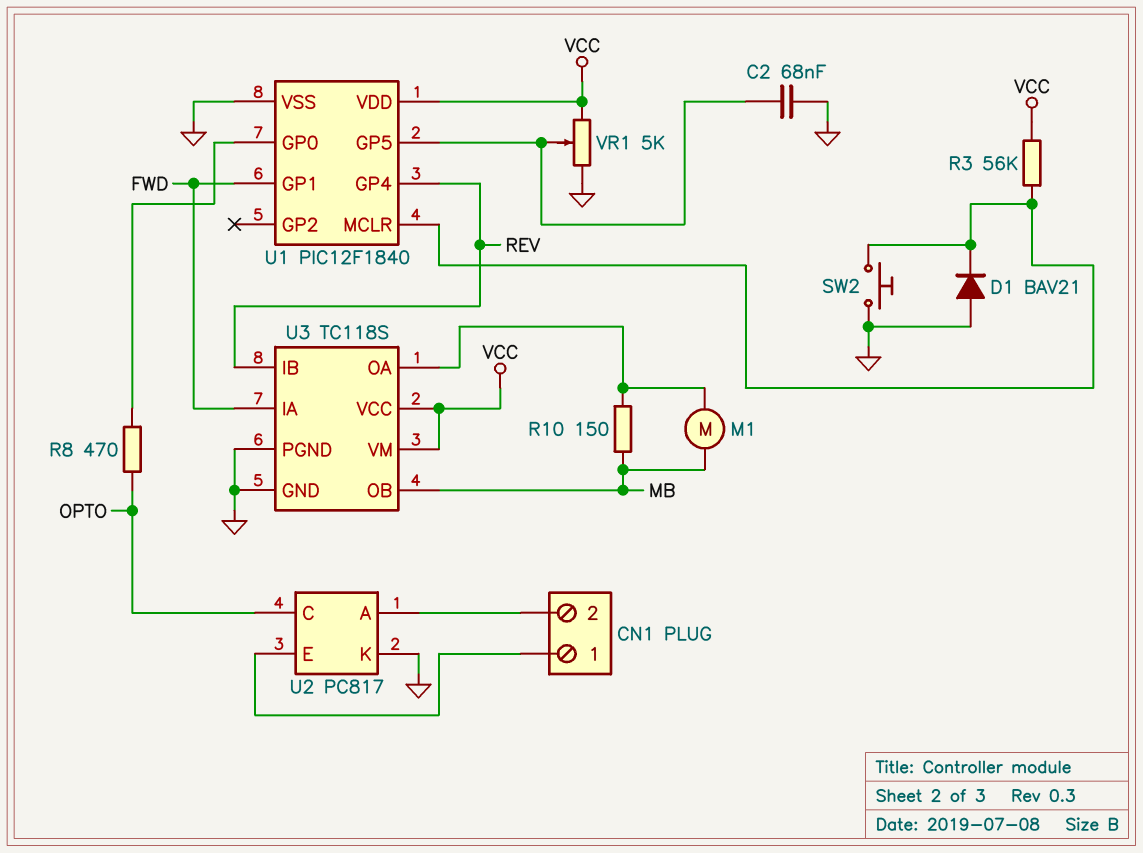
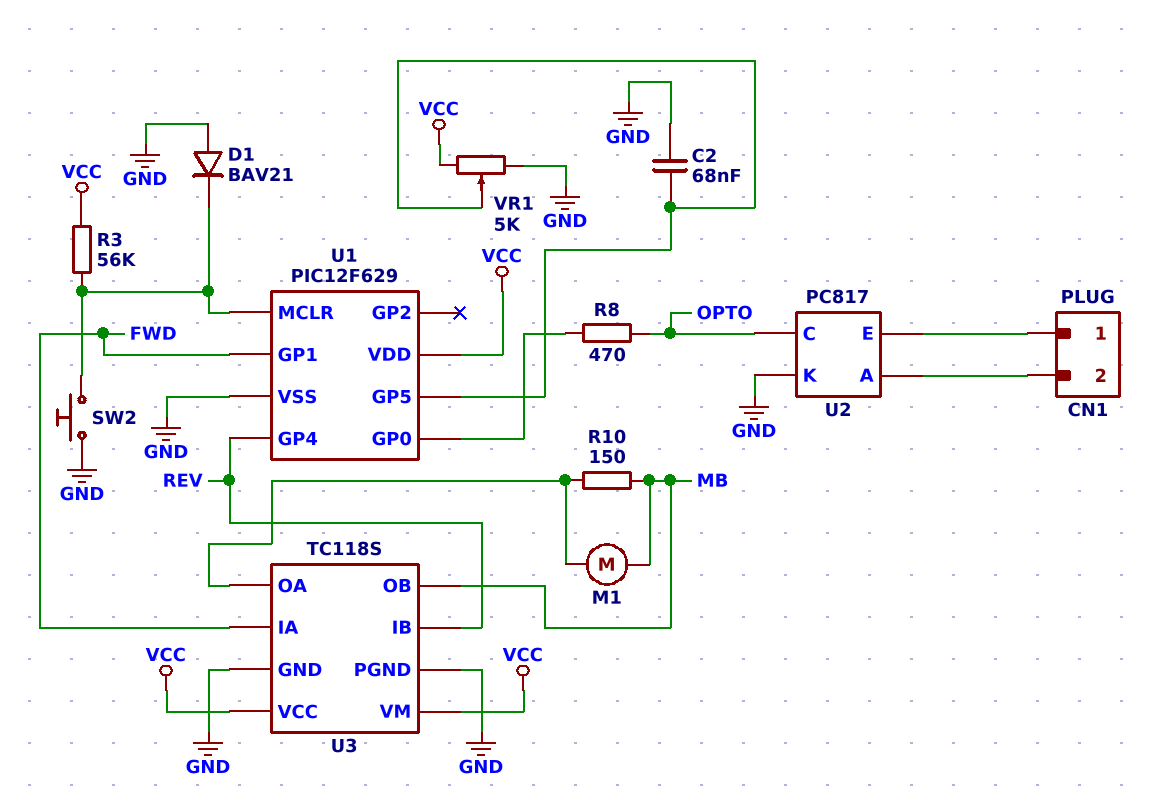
U1: PIC12F1840 -> PIC12F629

